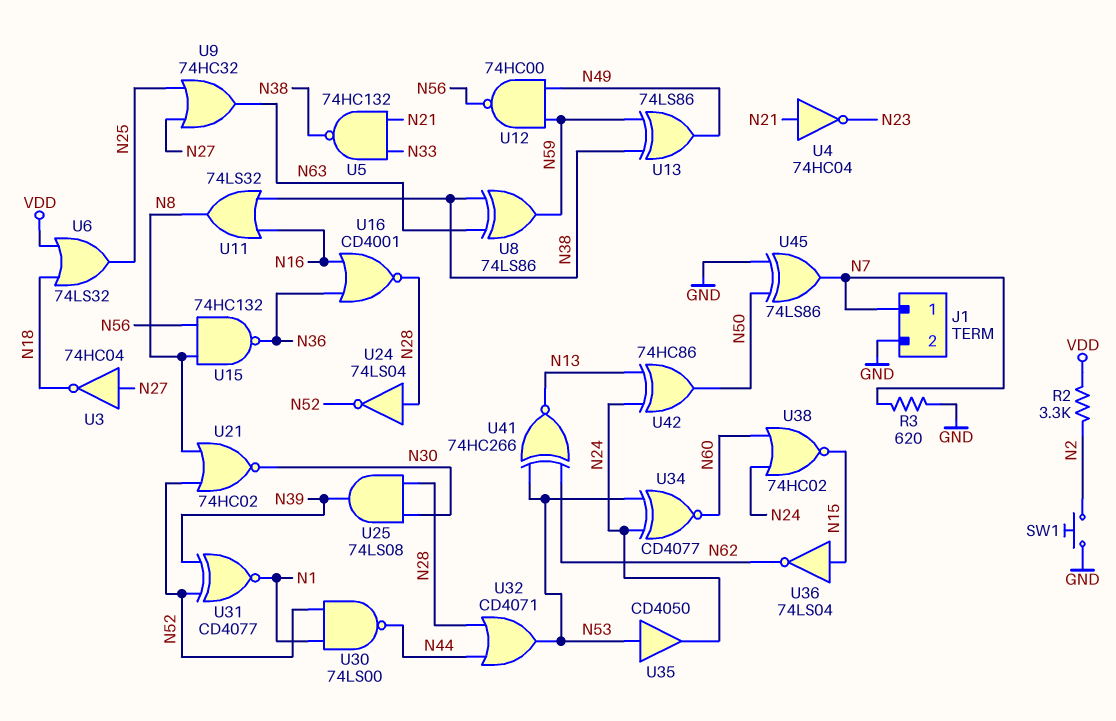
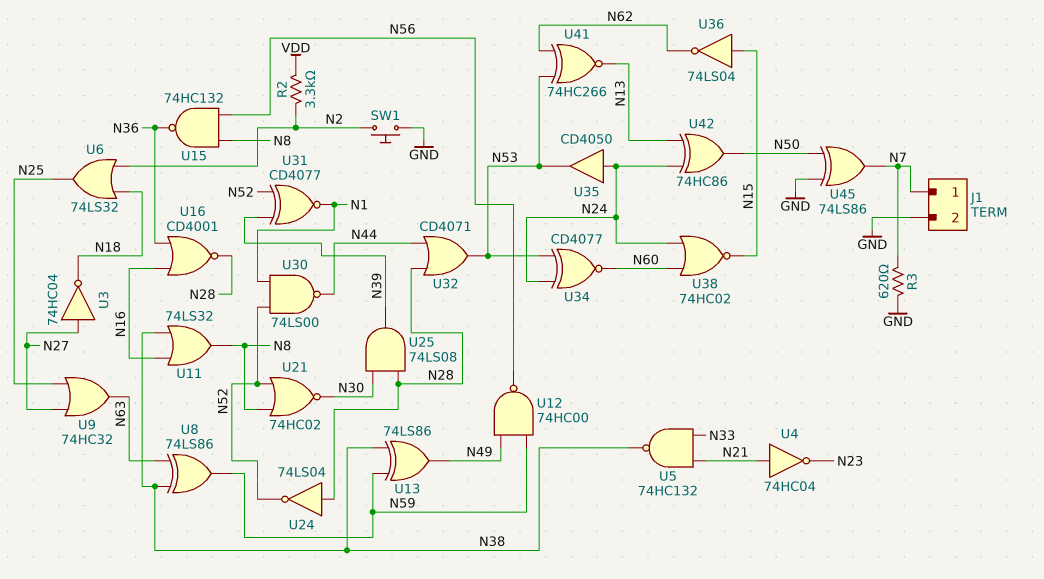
U6: OR 74LS32 (in N18, in VDD, out N25) -> OR 74LS32 (in N2, in N18, out N25)
U35: buffer CD4050 (in N53, out N24) -> buffer CD4050 (in N24, out N53)

